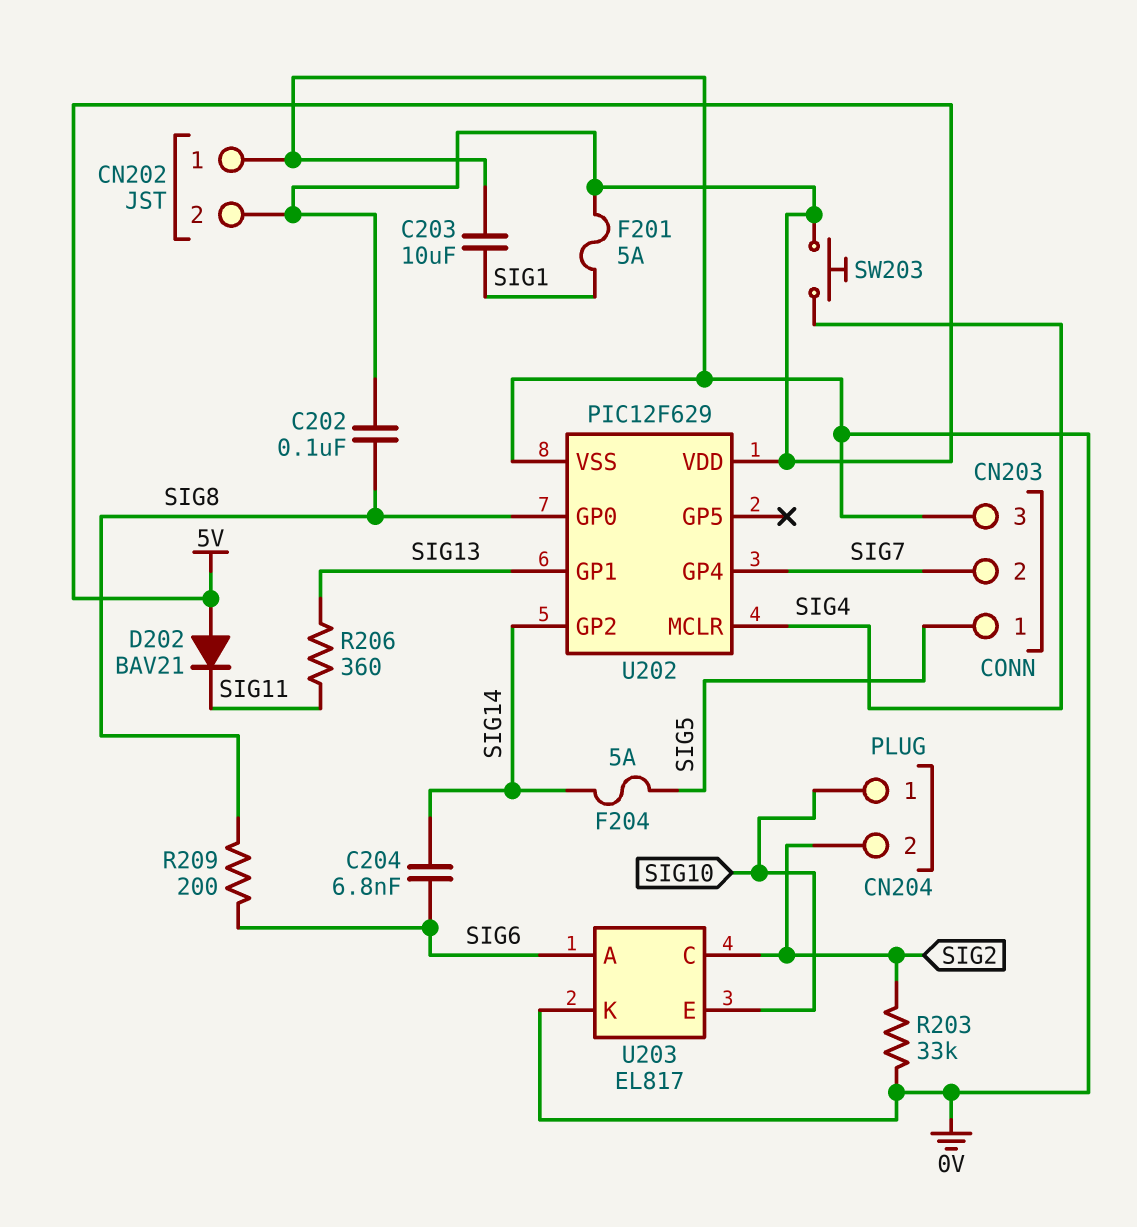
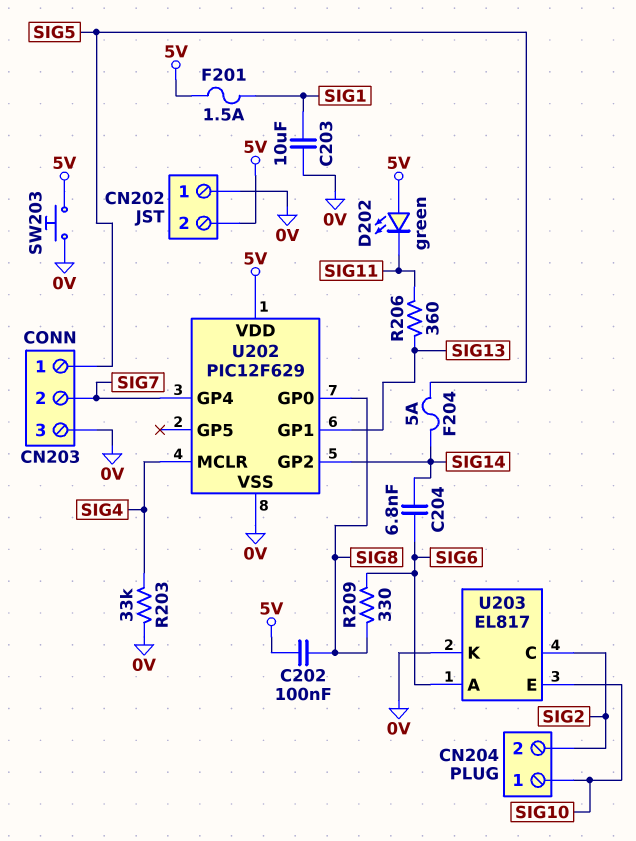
D202: diode BAV21 (A 5V, K SIG11) -> LED green (A 5V, K SIG11)
F201: 5A (5V, SIG1) -> 1.5A (5V, SIG1)
R203: 33k (0V, SIG2) -> 33k (0V, SIG4)
R209: 200 (SIG6, SIG8) -> 330 (SIG6, SIG8)
SW203: button (5V, SIG4) -> button (0V, 5V)

